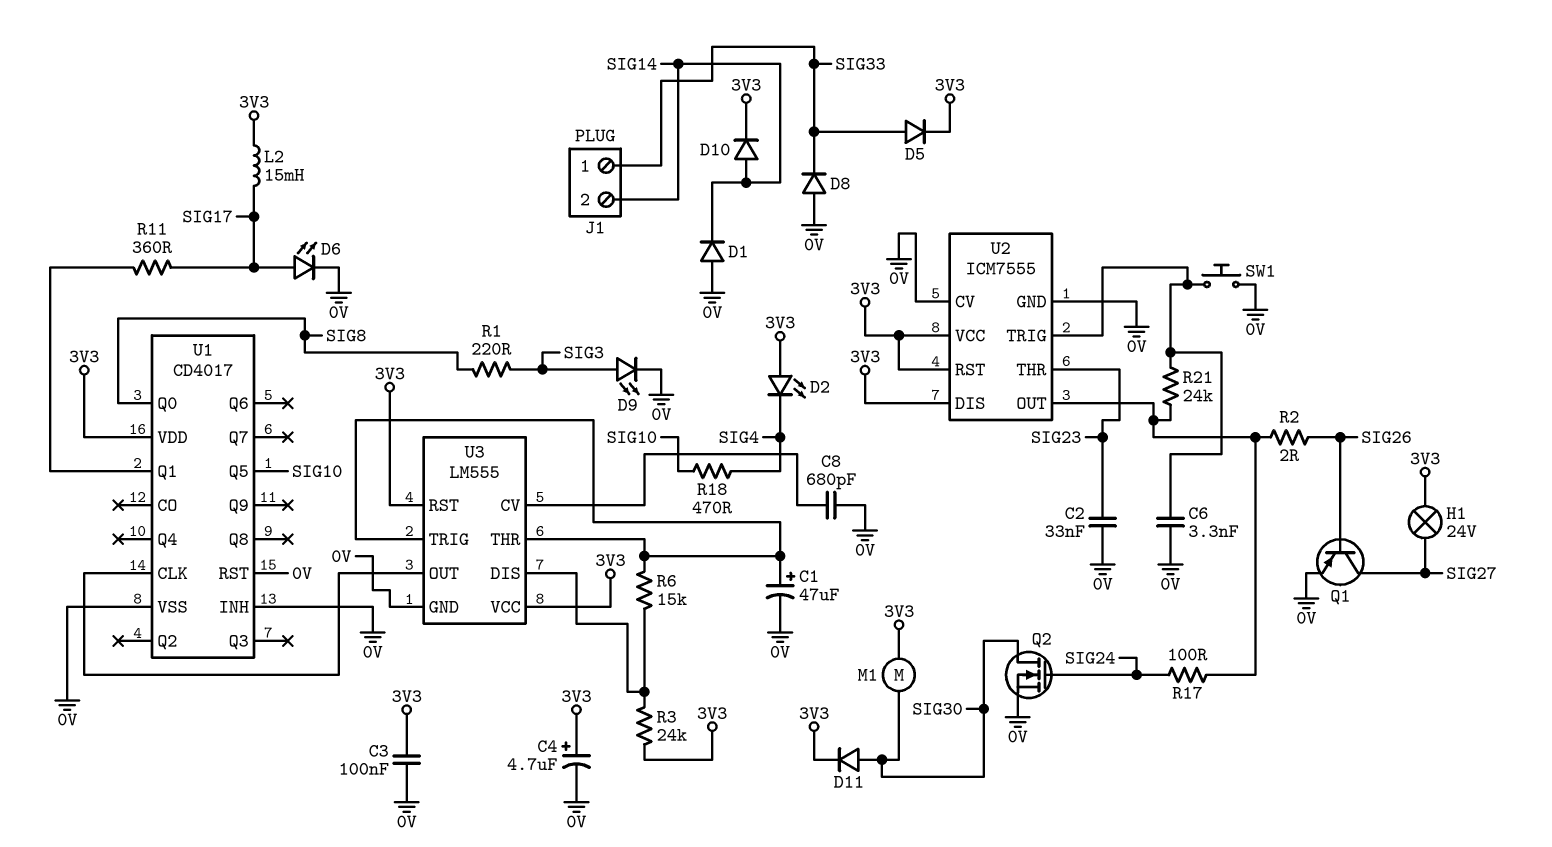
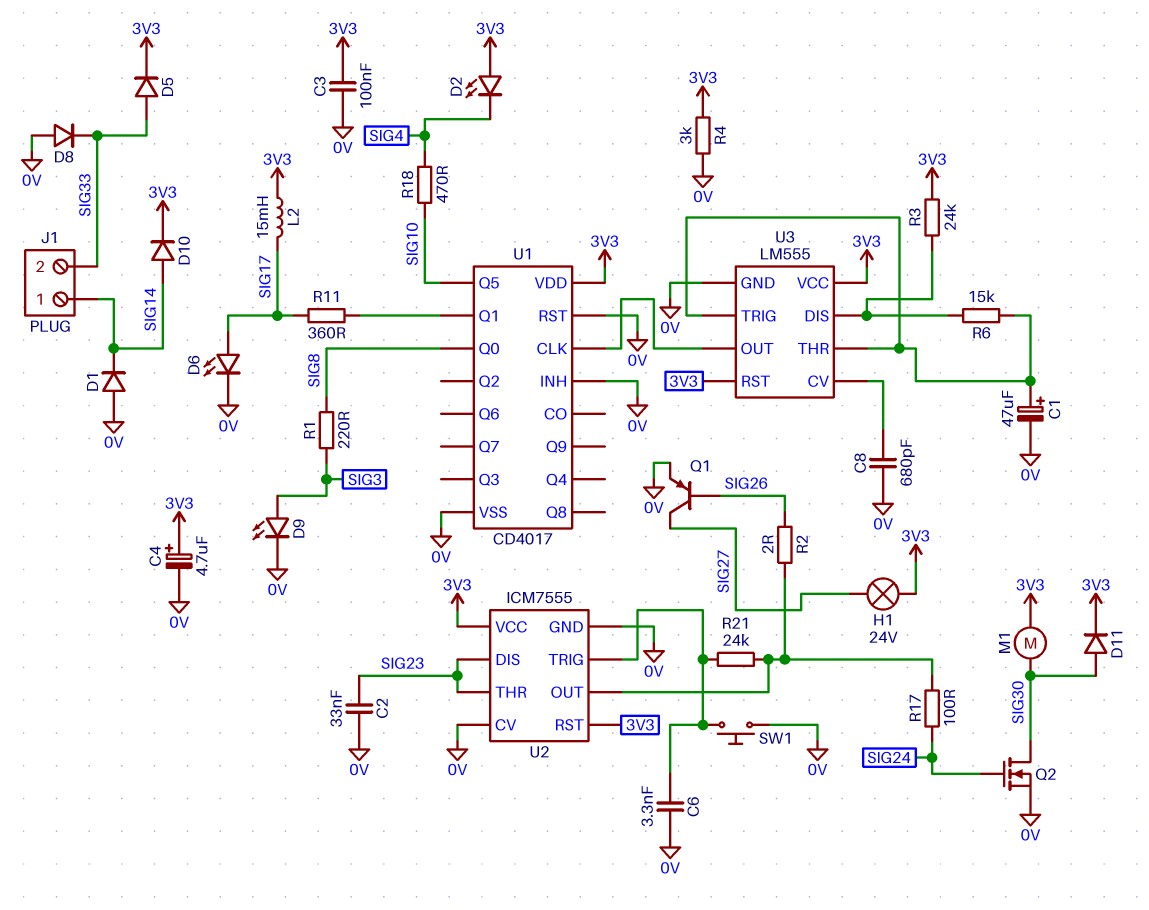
J1 pin 1: SIG33 -> SIG14
J1 pin 2: SIG14 -> SIG33
R4: none -> 3k (0V, 3V3)
U2 pin DIS: 3V3 -> SIG23

